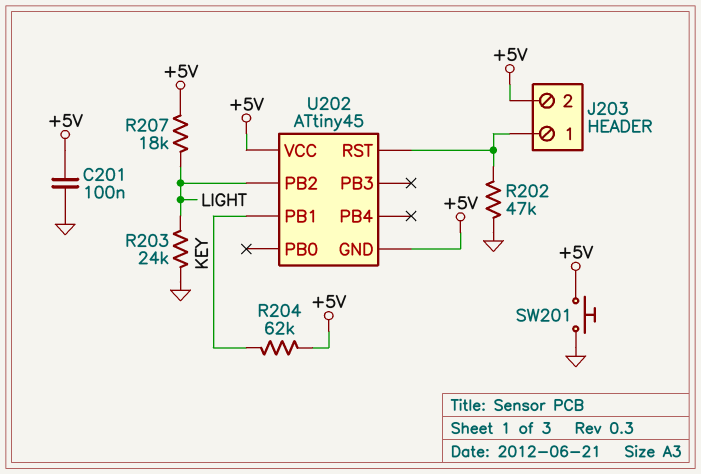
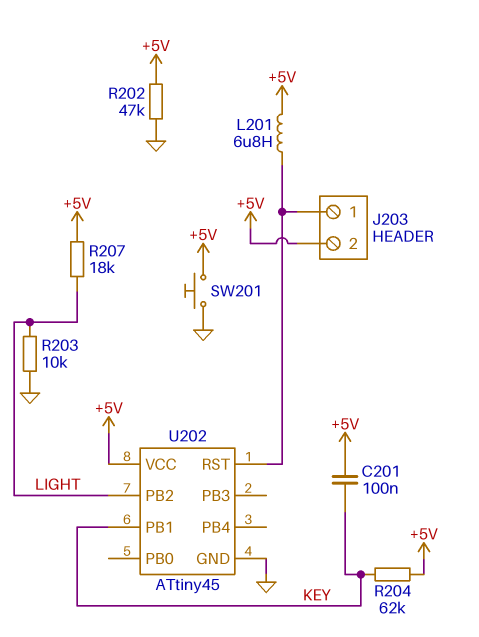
C201: 100nF (+5V, GND) -> 100nF (+5V, KEY)
L201: none -> 6.8uH (+5V, J203/1)
R202: 47k (GND, J203/1) -> 47k (+5V, GND)
R203: 24k (GND, LIGHT) -> 10k (GND, LIGHT)
U202 pin GND: +5V -> GND

